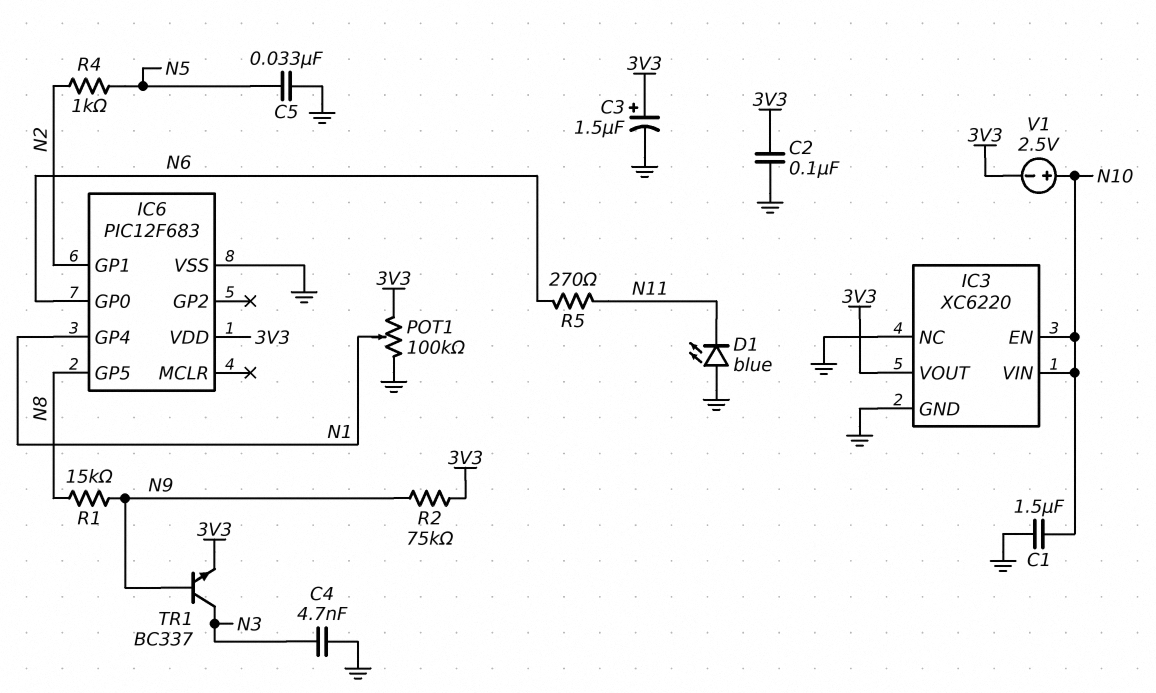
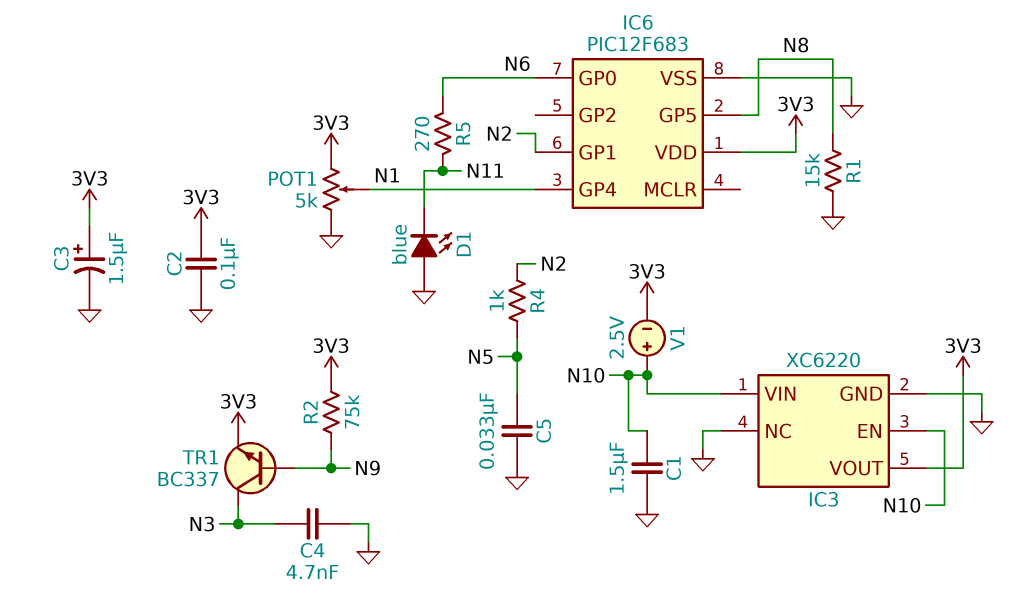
POT1: 100k (3V3, GND, wiper N1) -> 5k (3V3, GND, wiper N1)
R1: 15k (N8, N9) -> 15k (GND, N8)

